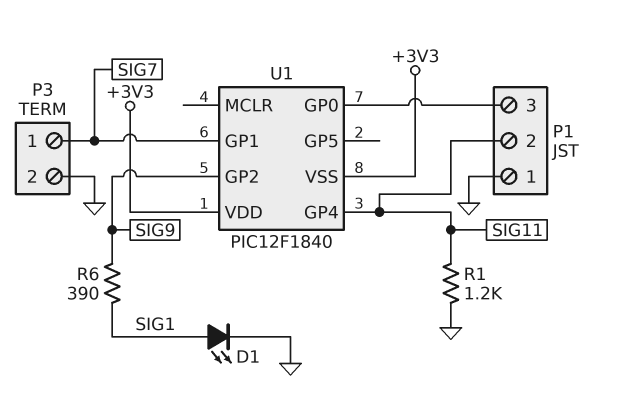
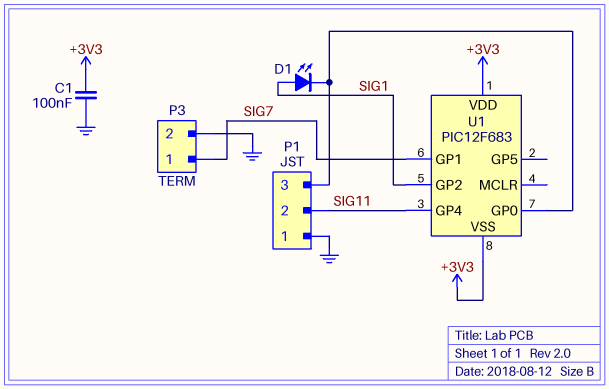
C1: none -> 100nF (+3V3, GND)
D1: LED (A SIG1, K GND) -> LED (A SIG1, K P1/3)
R1: 1.2k (GND, SIG11) -> none
R6: 390 (SIG1, SIG9) -> none
U1: PIC12F1840 -> PIC12F683
U1 pin GP2: SIG9 -> SIG1

